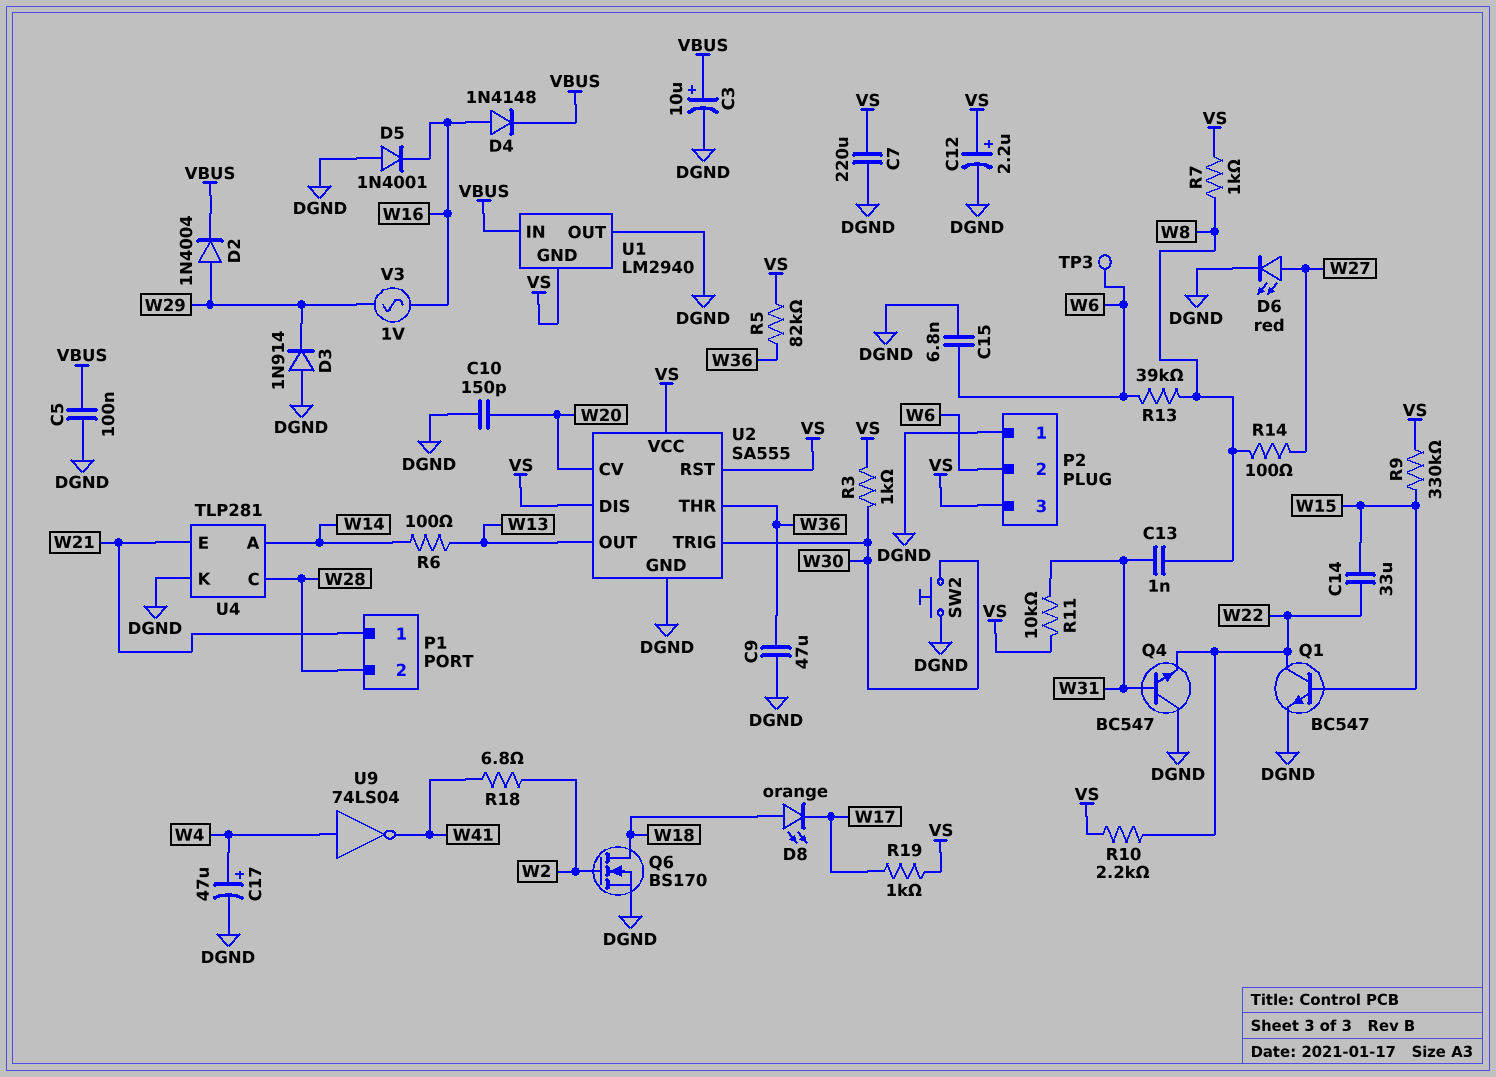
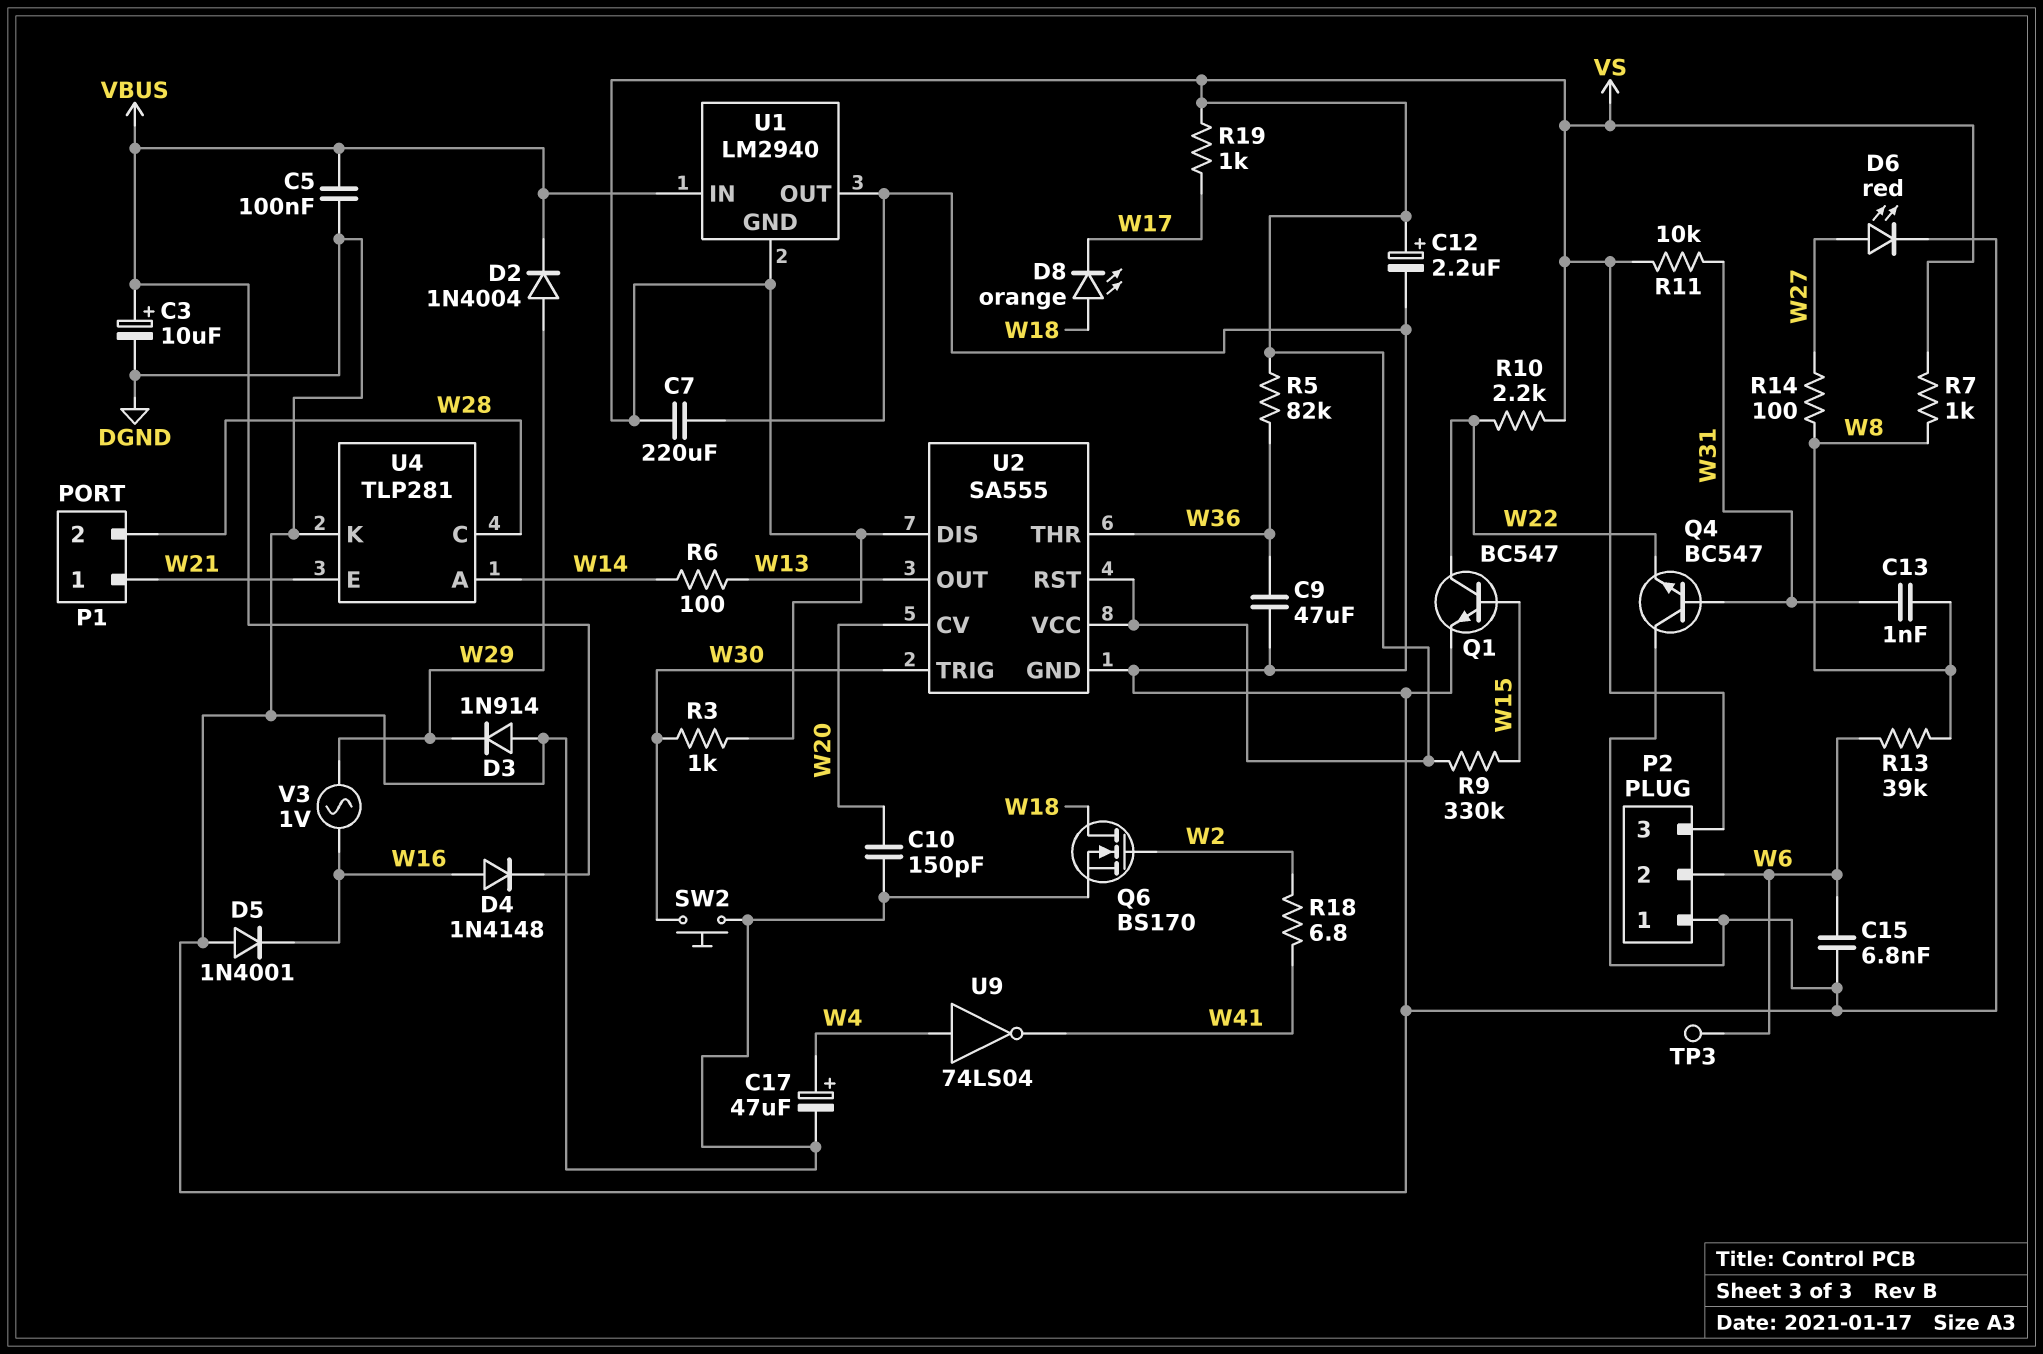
C14: 33uF (W15, W22) -> none

